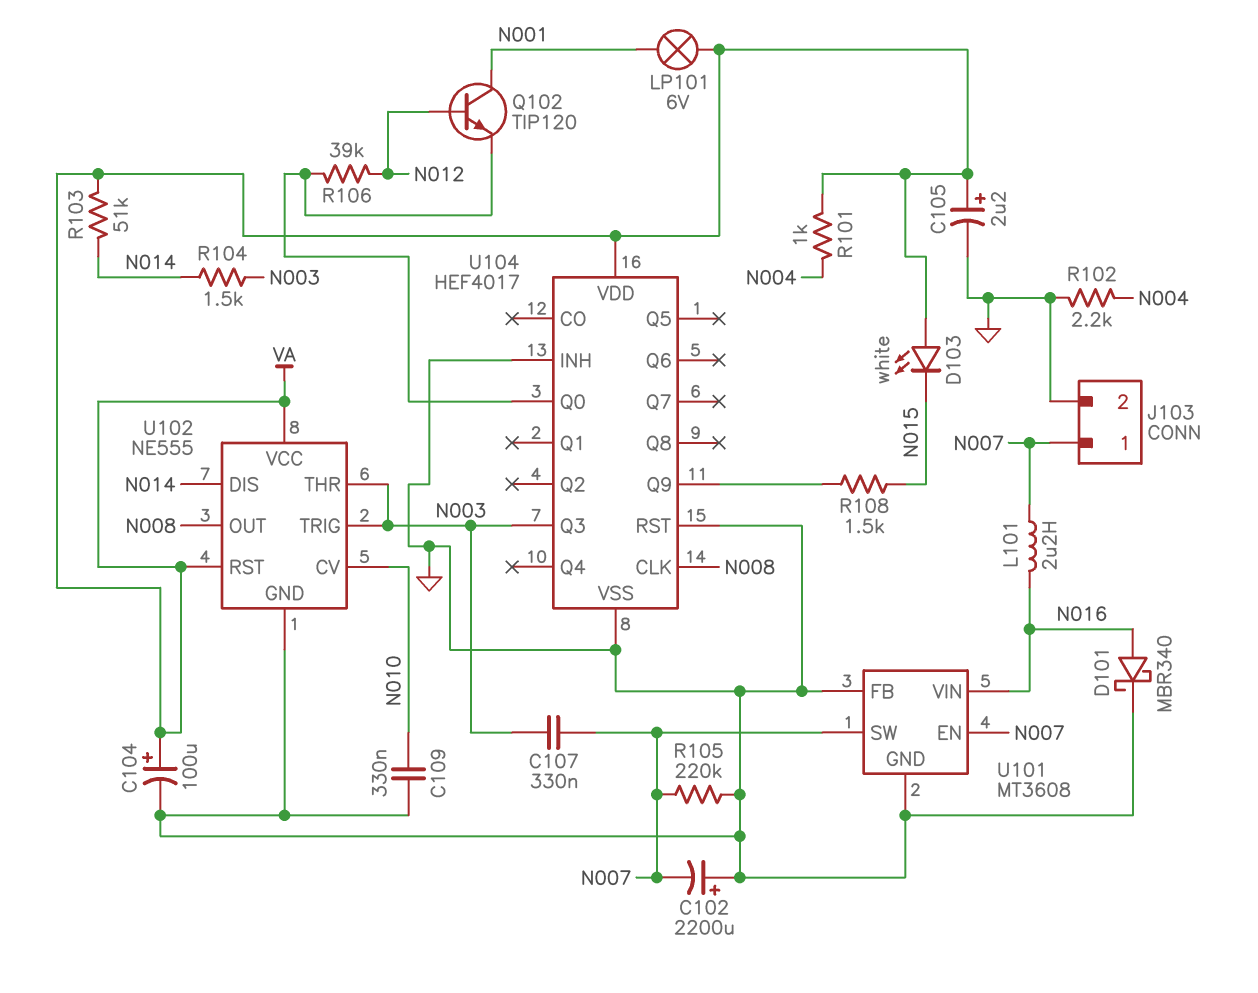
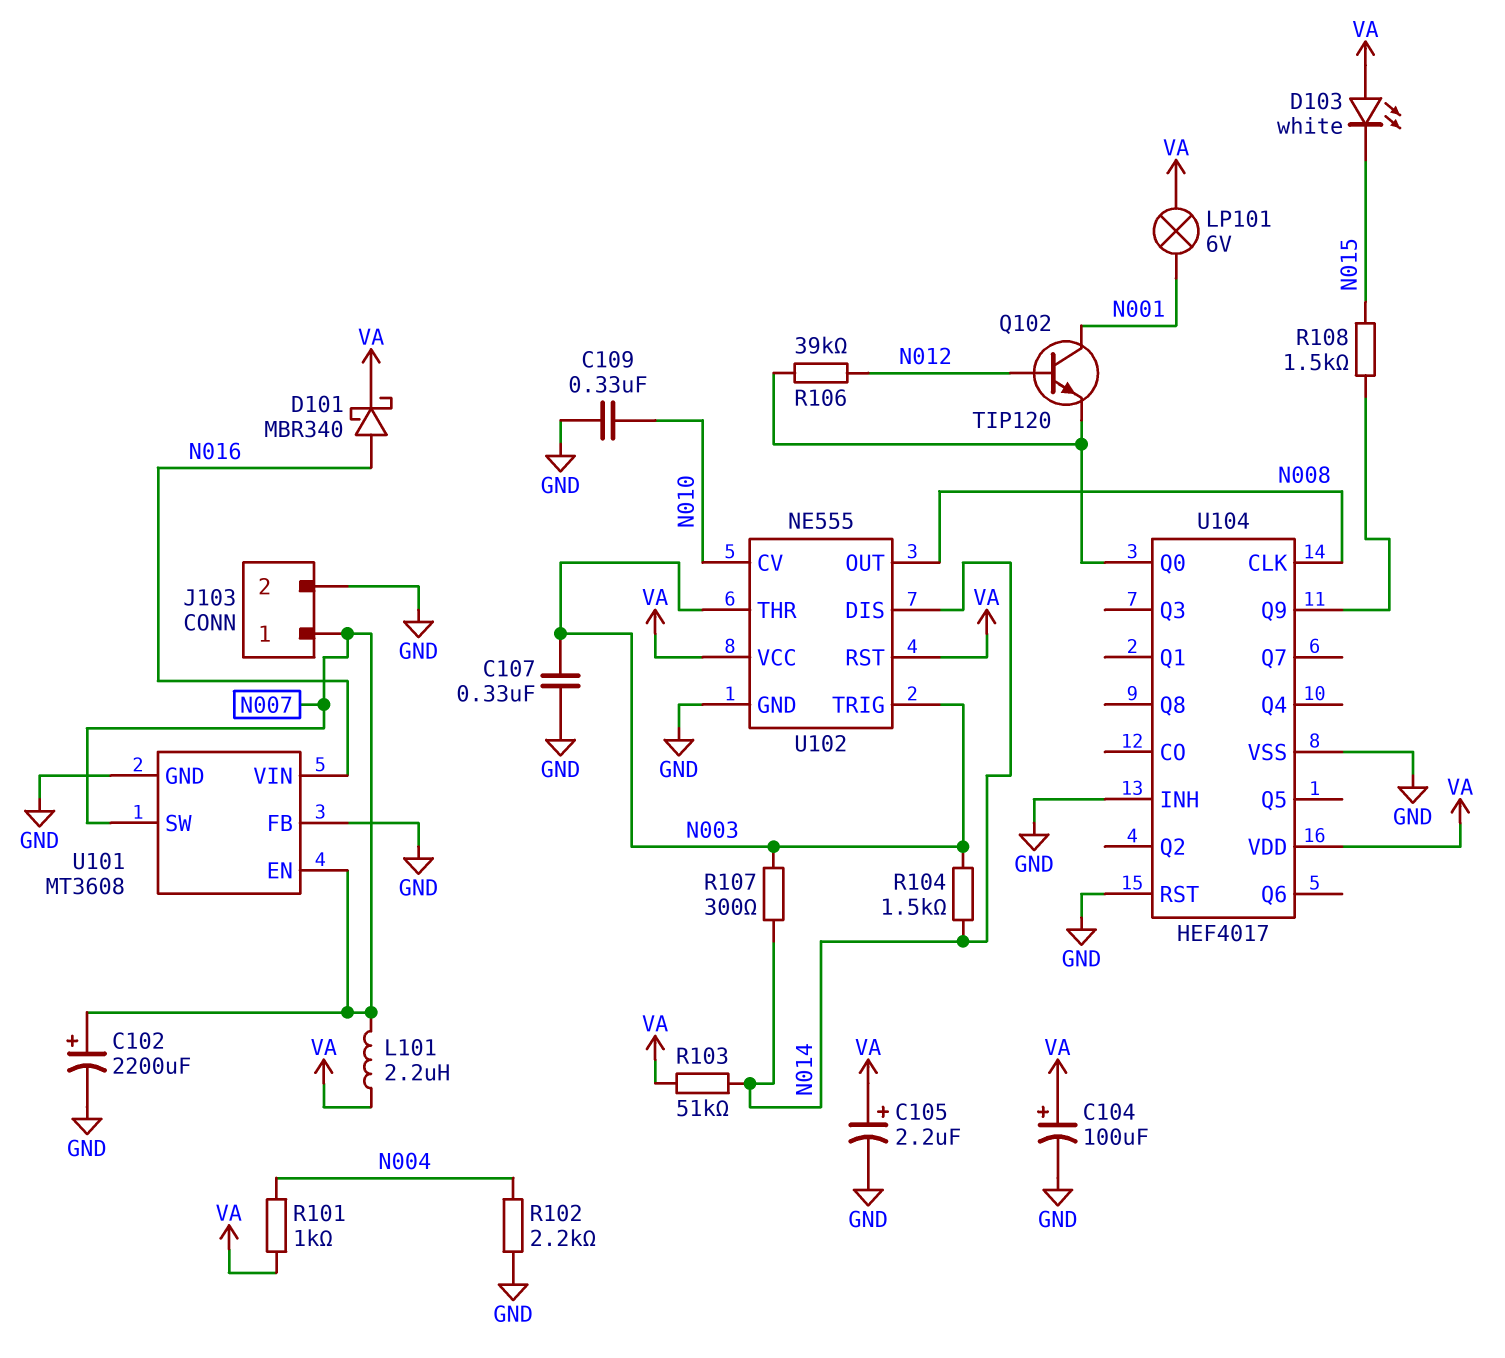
C102: 2200uF (plus GND, minus N007) -> 2200uF (plus N007, minus GND)
C107: 330nF (N003, N007) -> 330nF (GND, N003)
D101: schottky MBR340 (A N016, K GND) -> schottky MBR340 (A N016, K VA)
L101: 2.2uH (N007, N016) -> 2.2uH (N007, VA)
R105: 220k (GND, N007) -> none
R107: none -> 300 (N003, N014)
U104 pin Q3: N003 -> none

